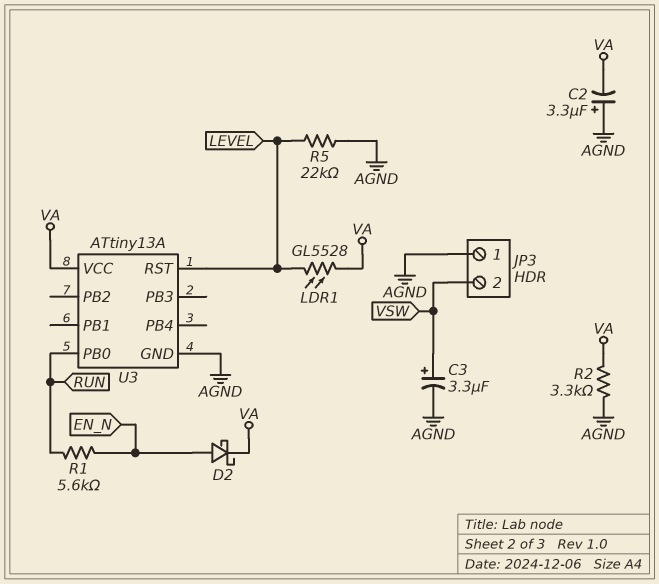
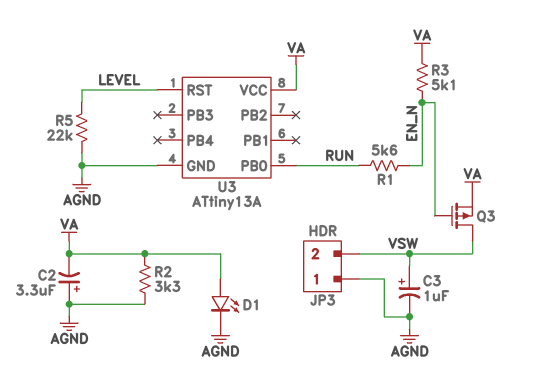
C3: 3.3uF (plus VSW, minus AGND) -> 1uF (plus VSW, minus AGND)
D1: none -> LED (A VA, K AGND)
D2: schottky (A EN_N, K VA) -> none
LDR1: GL5528 (LEVEL, VA) -> none
Q3: none -> PMOS (G EN_N, D VSW, S VA)
R3: none -> 5.1k (EN_N, VA)

